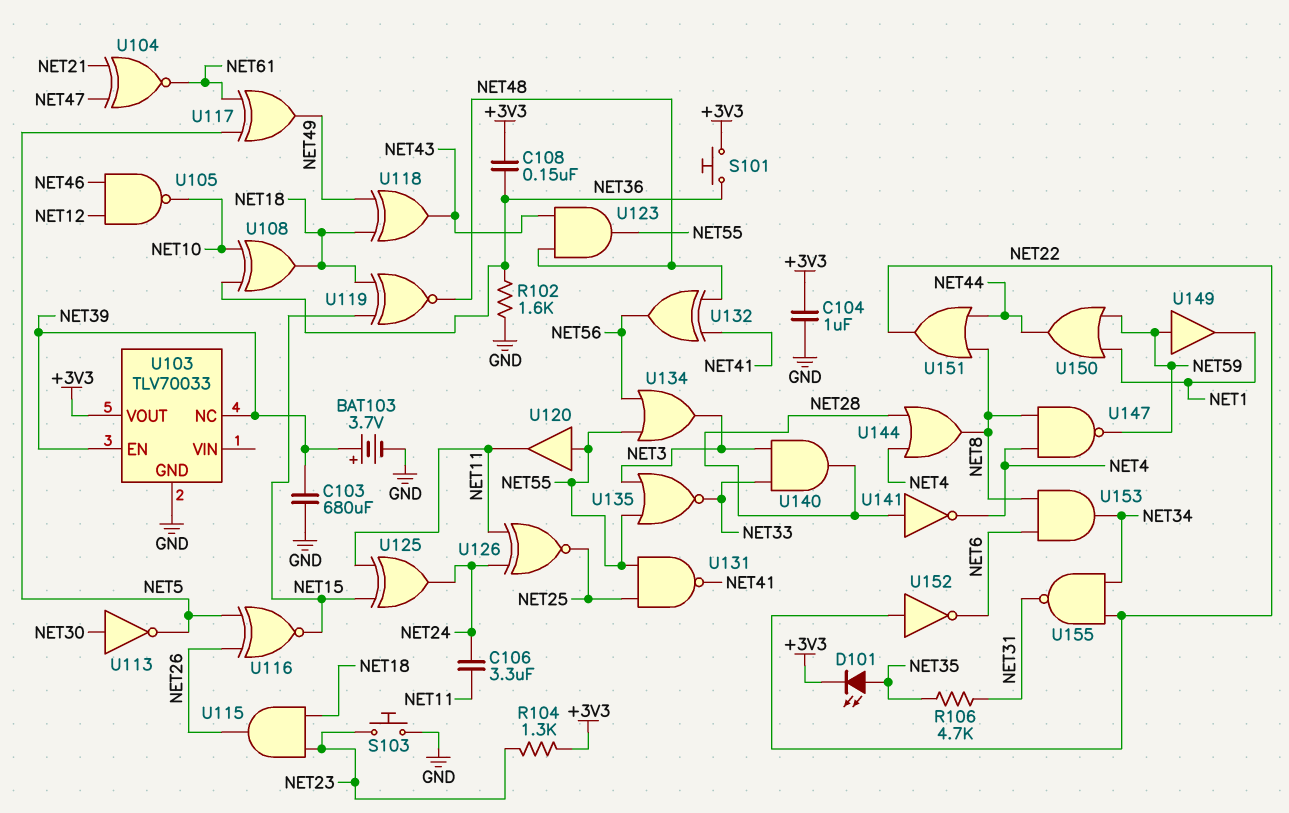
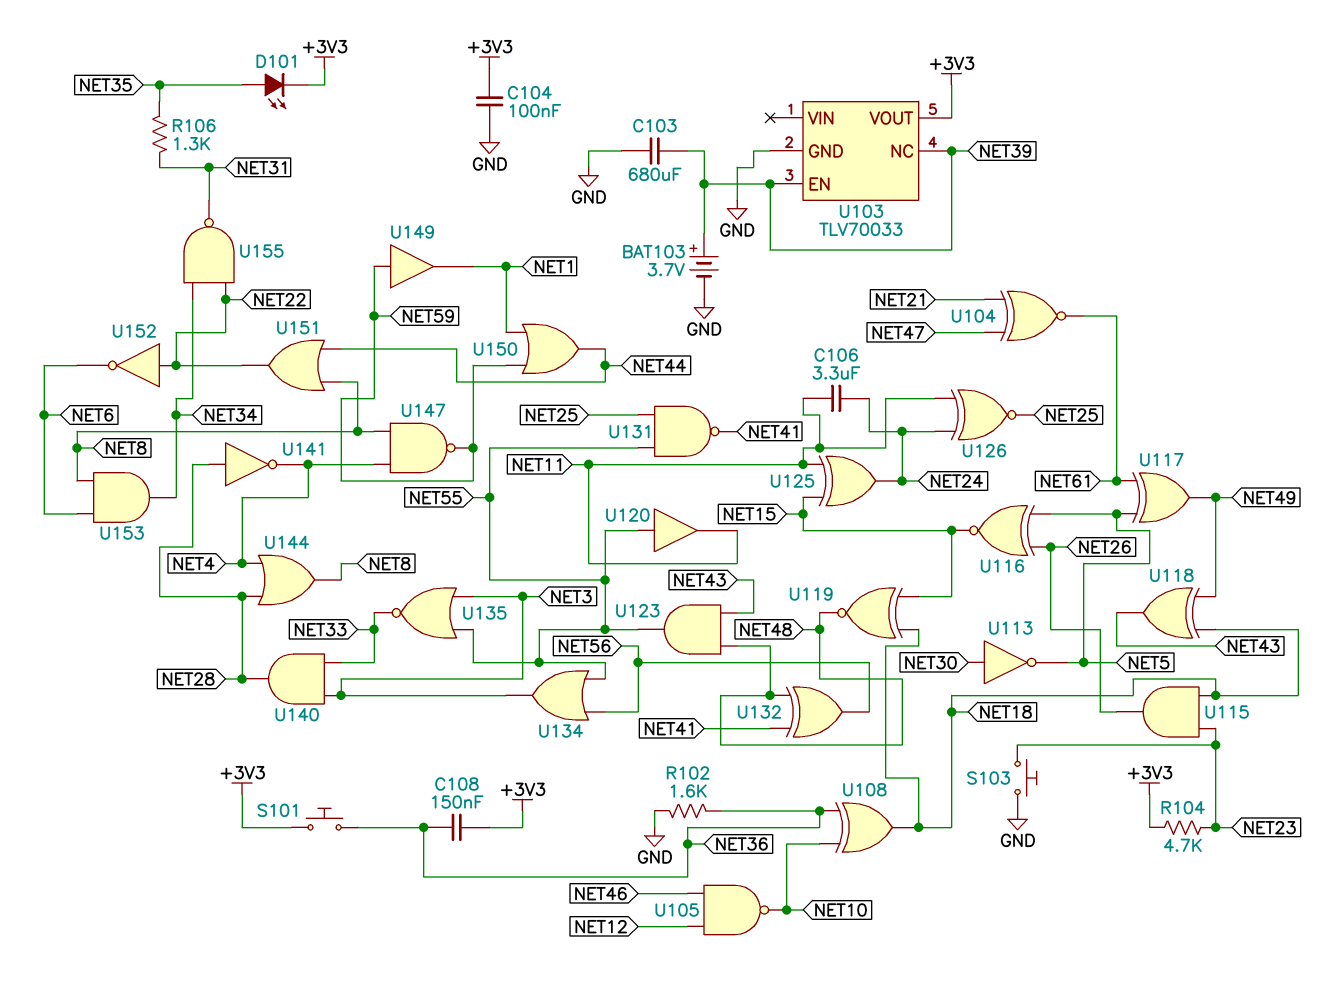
C104: 1uF (+3V3, GND) -> 100nF (+3V3, GND)
R104: 1.3k (+3V3, NET23) -> 4.7k (+3V3, NET23)
R106: 4.7k (NET31, NET35) -> 1.3k (NET31, NET35)

